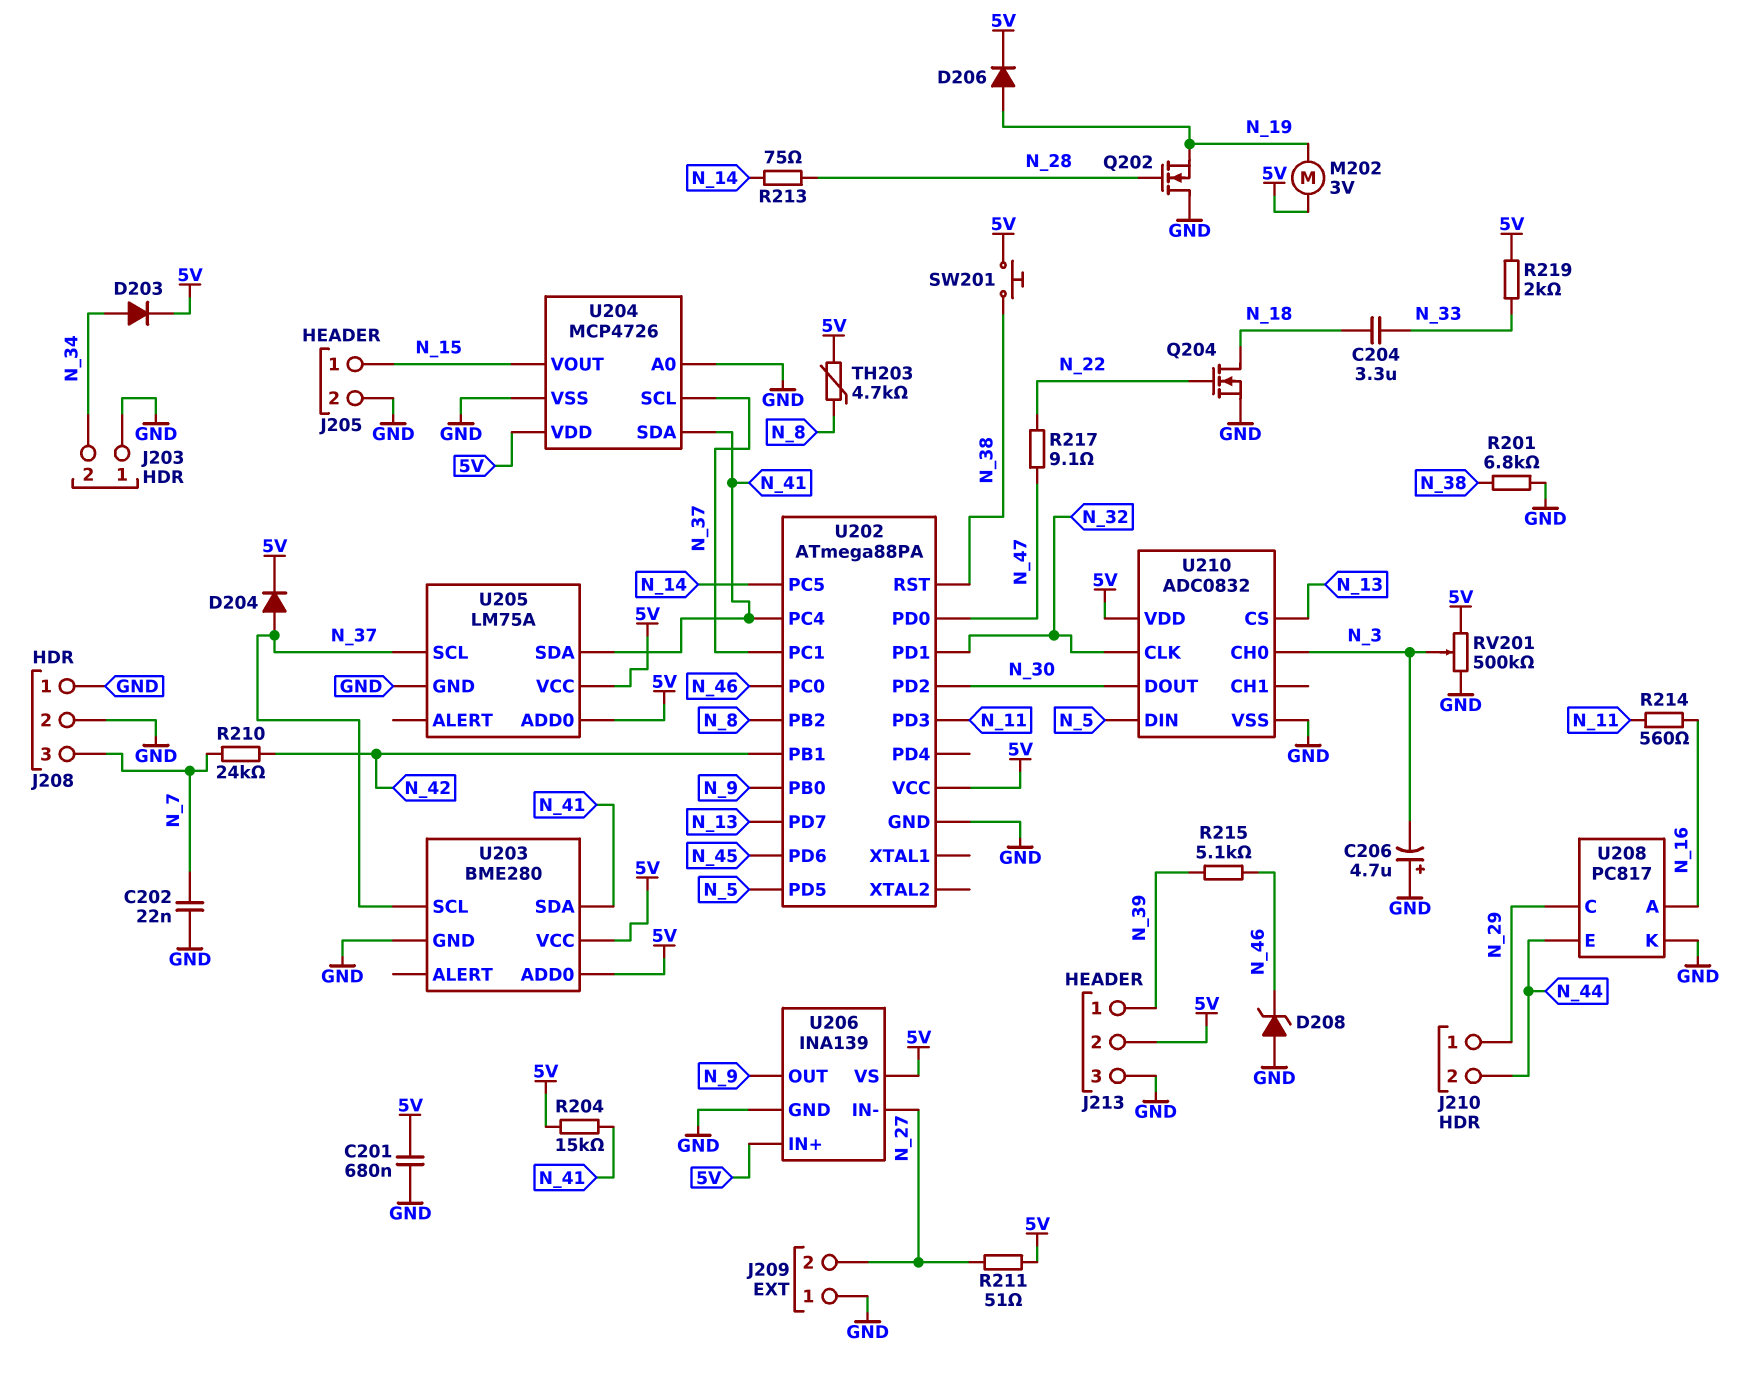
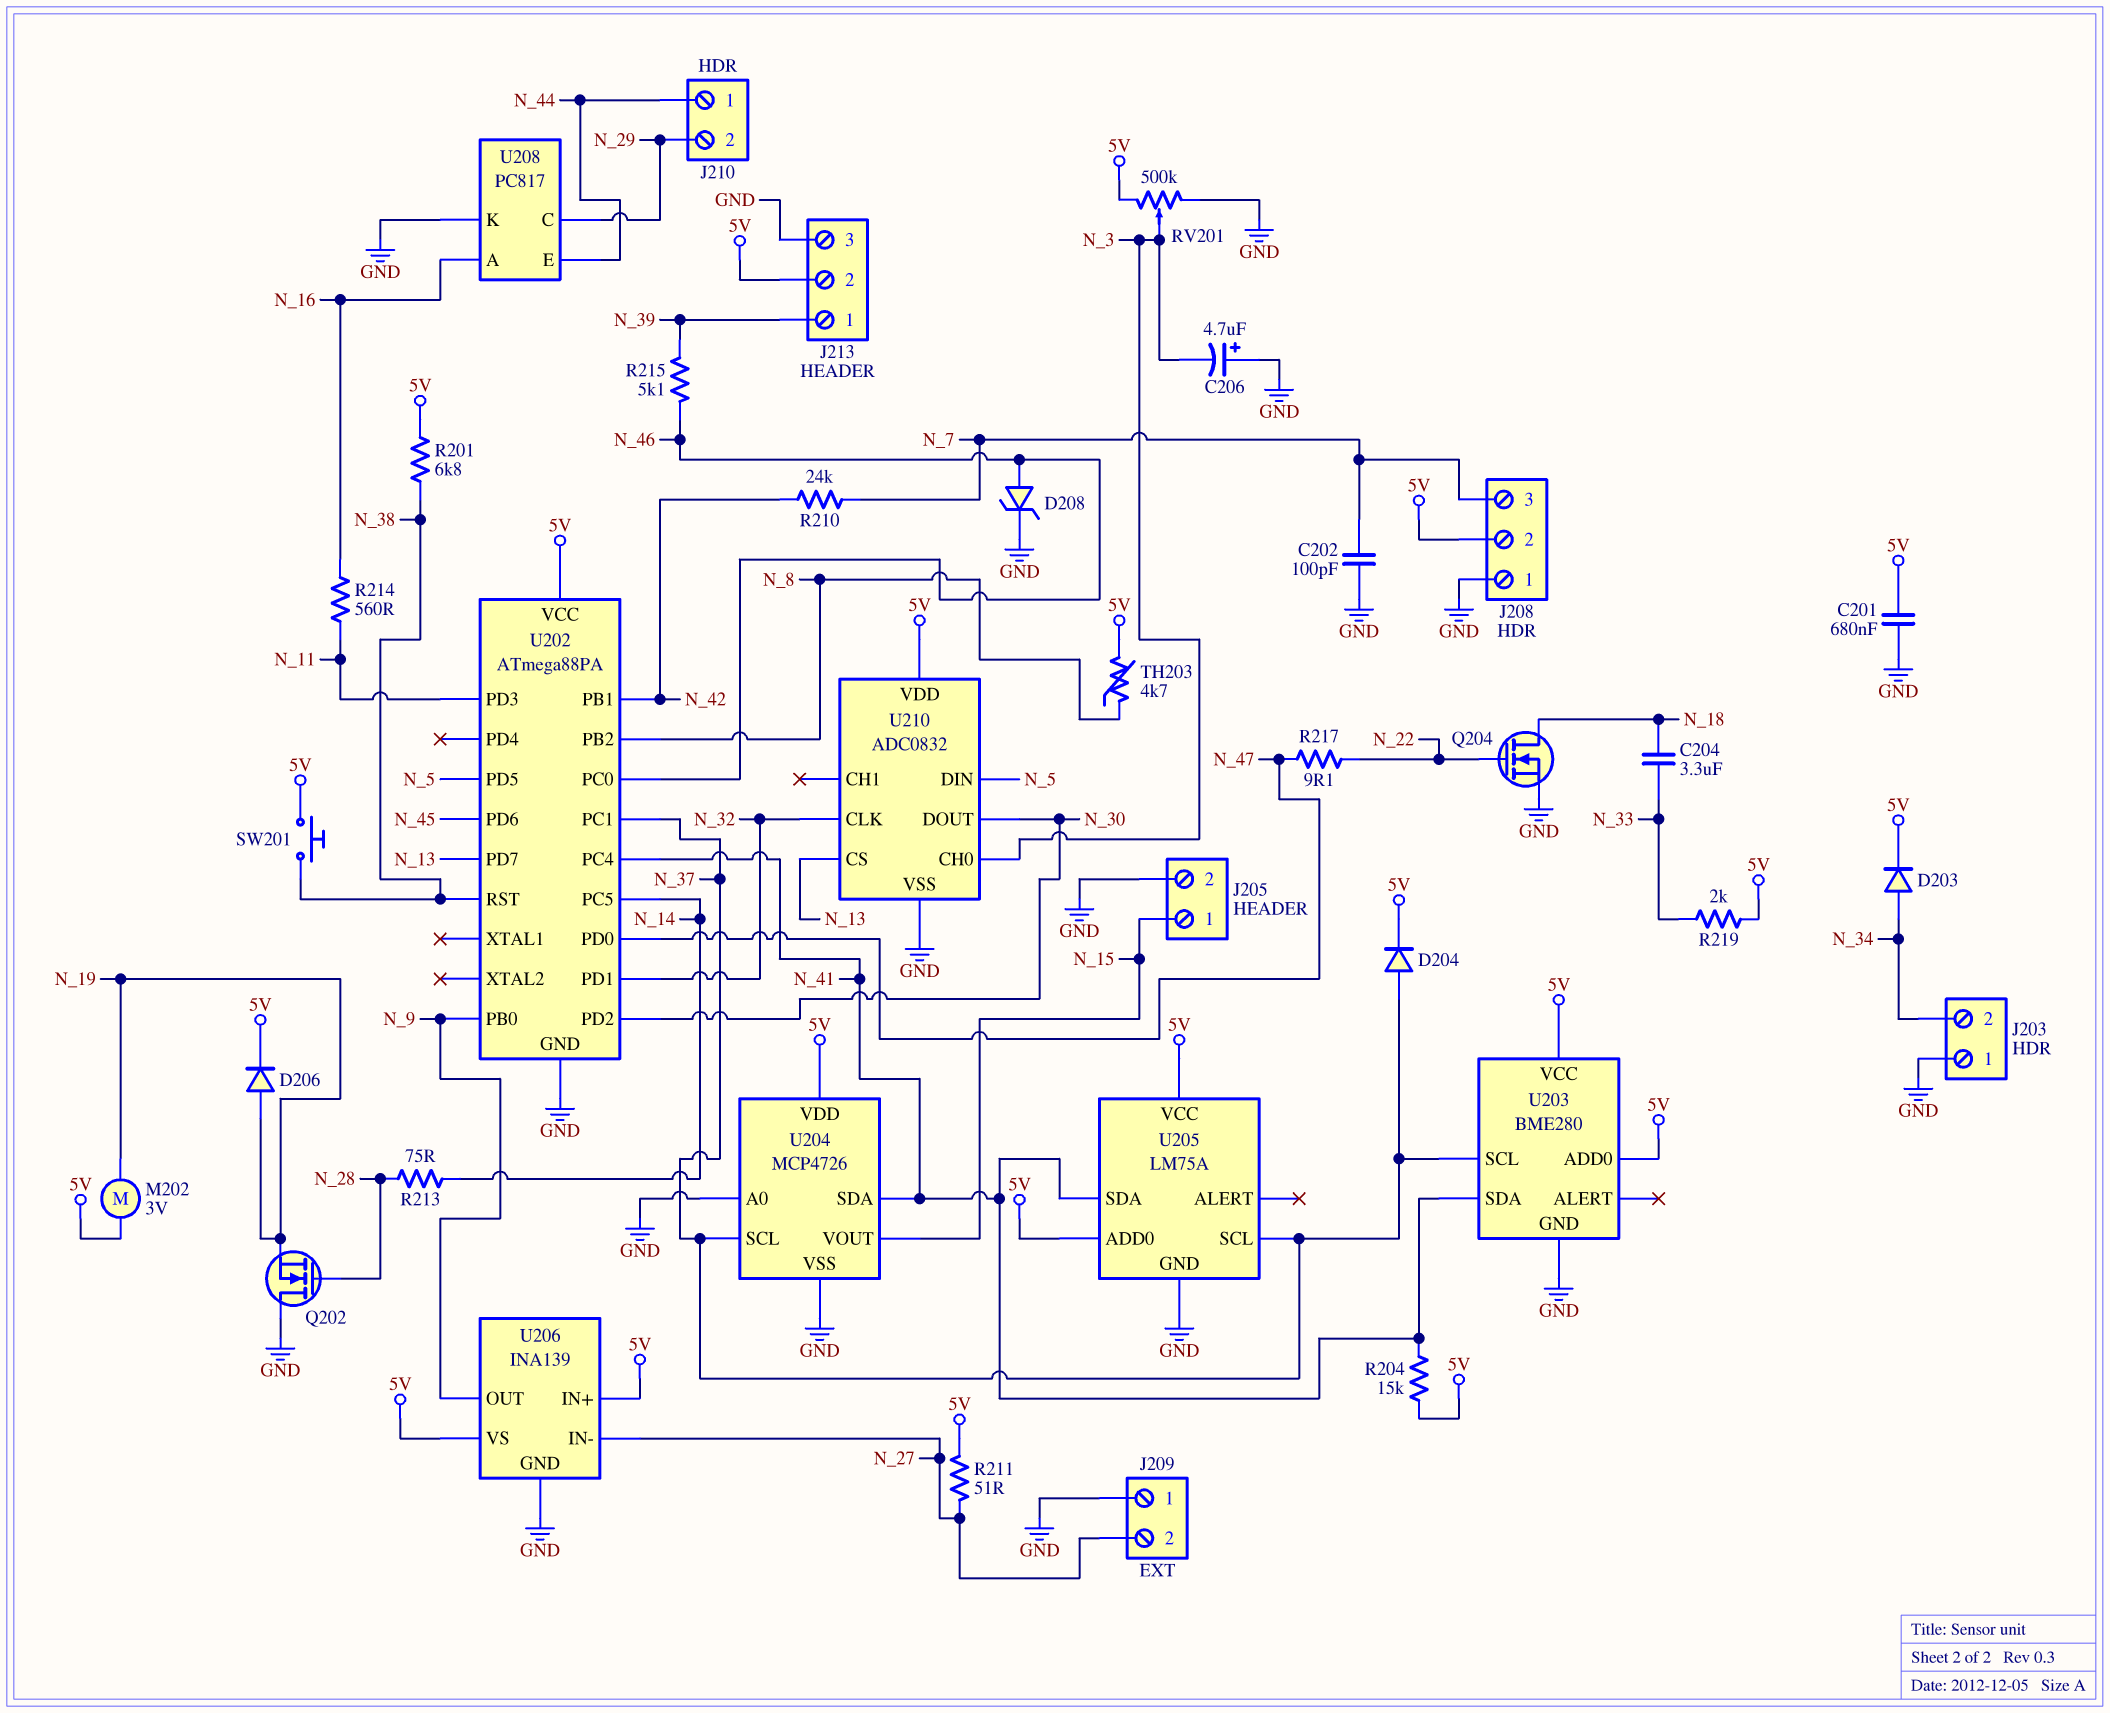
C202: 22nF (GND, N_7) -> 100pF (GND, N_7)
D208: zener (A GND, K N_46) -> zener (A N_46, K GND)
J208 pin 2: GND -> 5V
J210 pin 1: N_29 -> N_44
J210 pin 2: N_44 -> N_29
R201: 6.8k (GND, N_38) -> 6.8k (5V, N_38)

